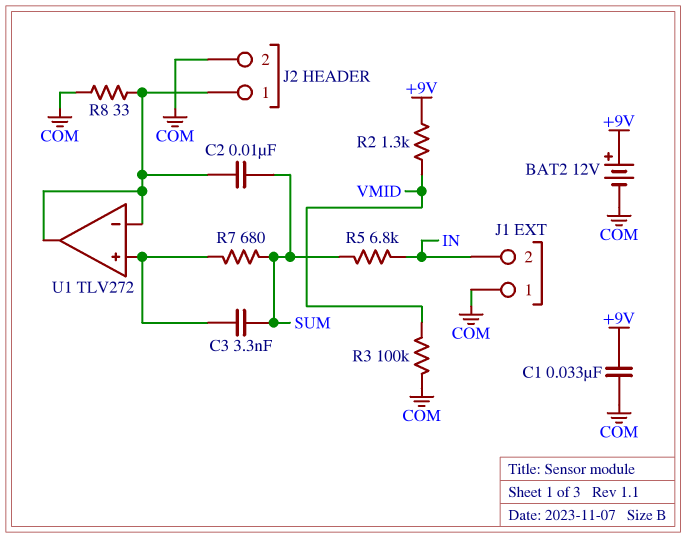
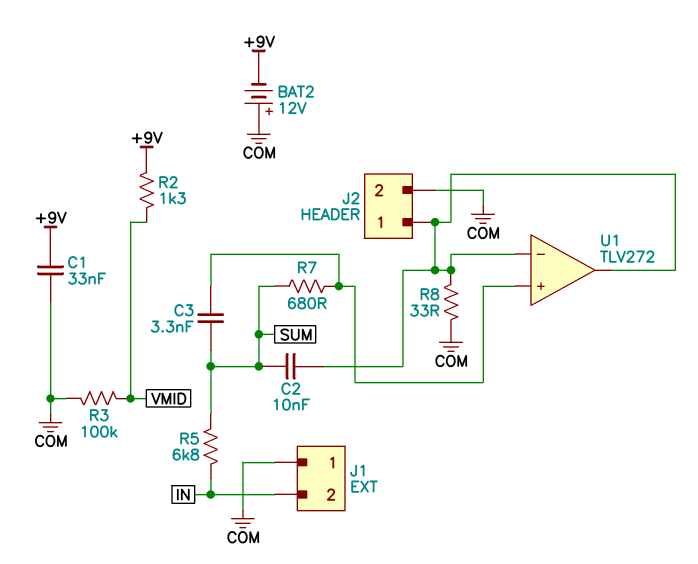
BAT2: 12V (plus +9V, minus COM) -> 12V (plus COM, minus +9V)

